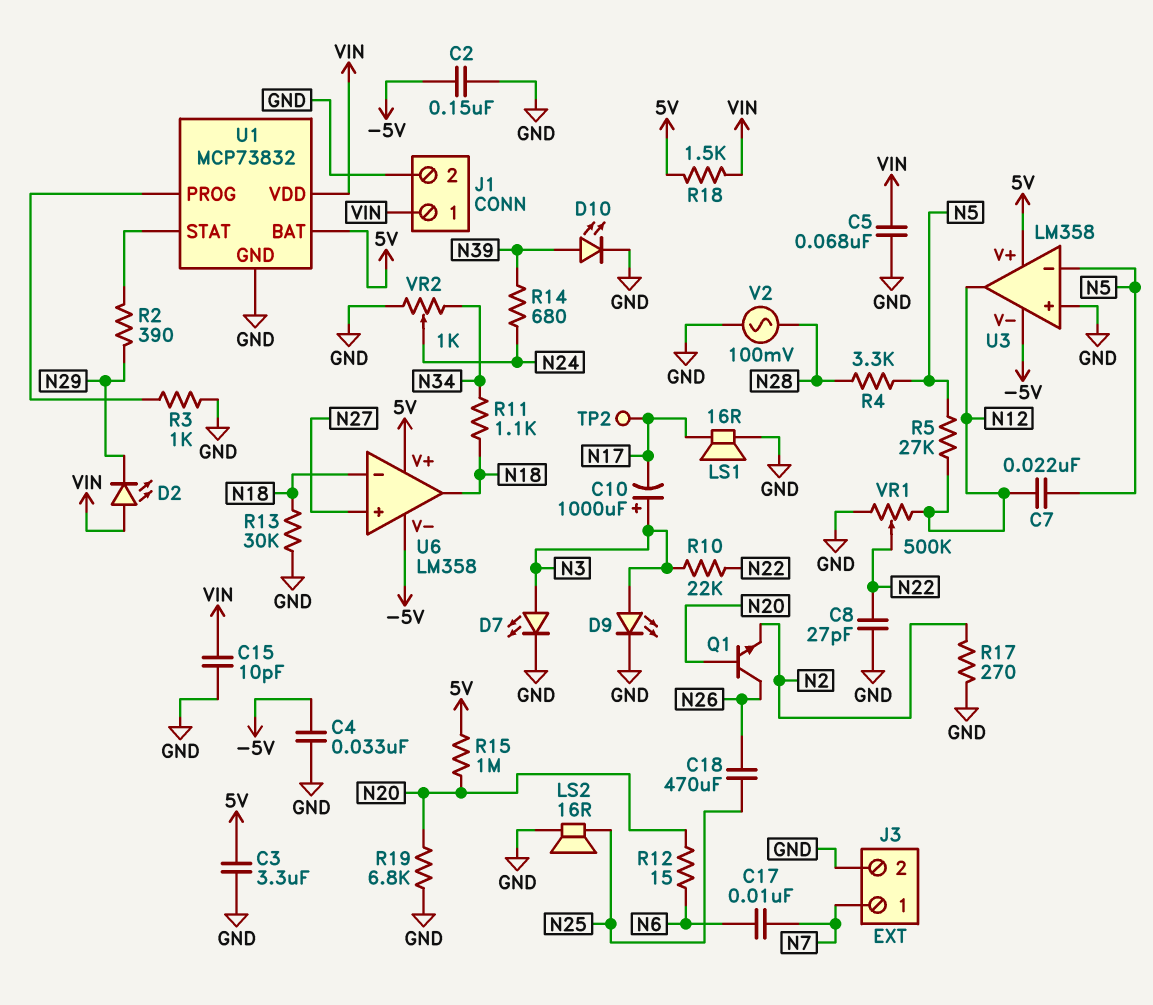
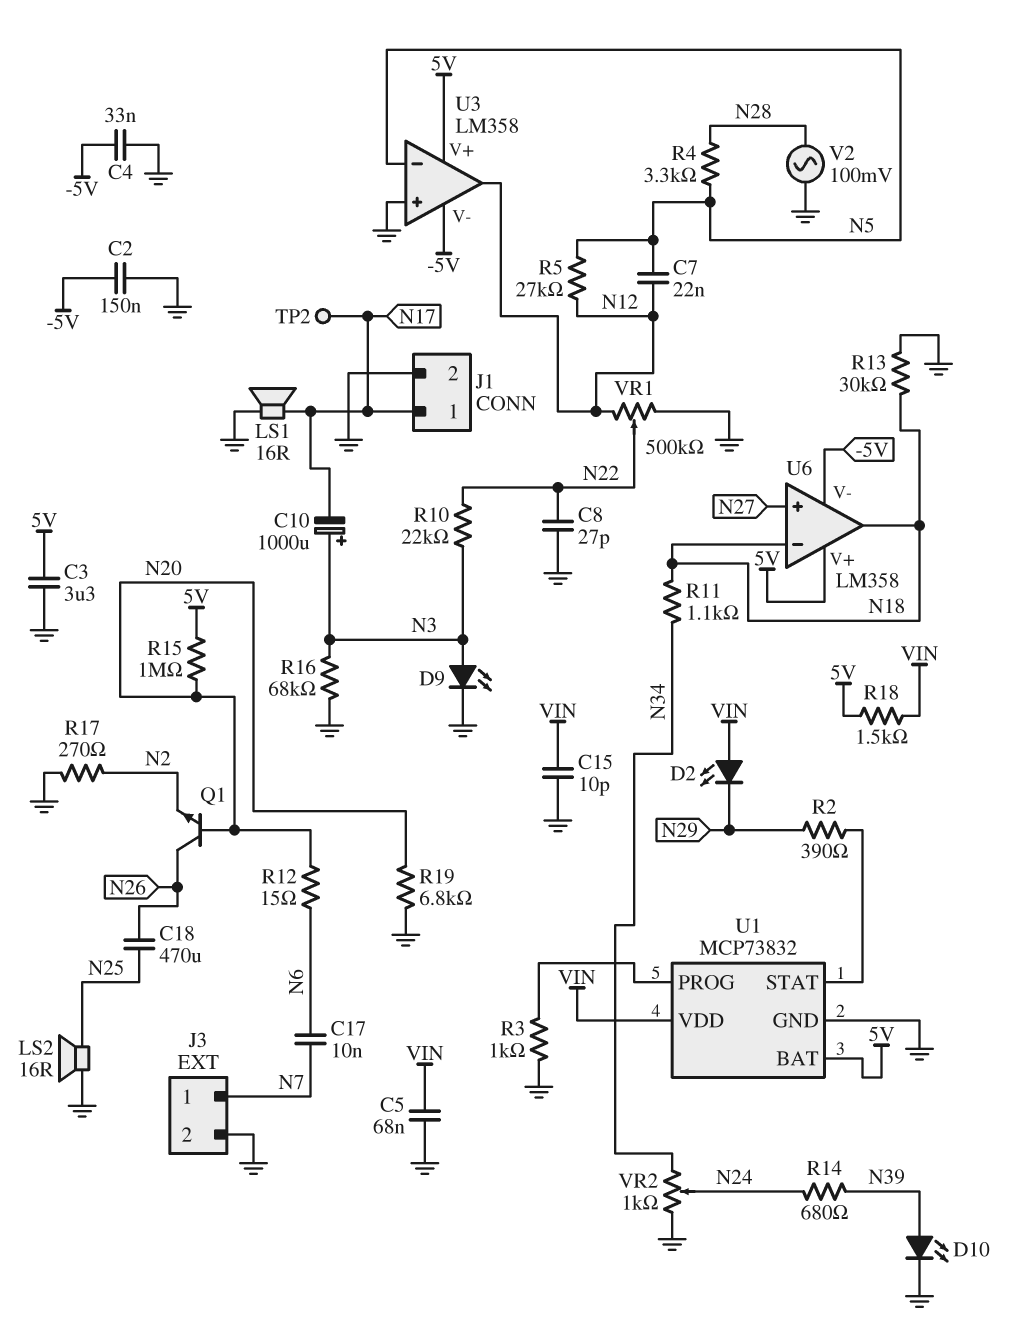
D7: LED (A N3, K GND) -> none
J1 pin 1: VIN -> N17
R16: none -> 68k (GND, N3)

